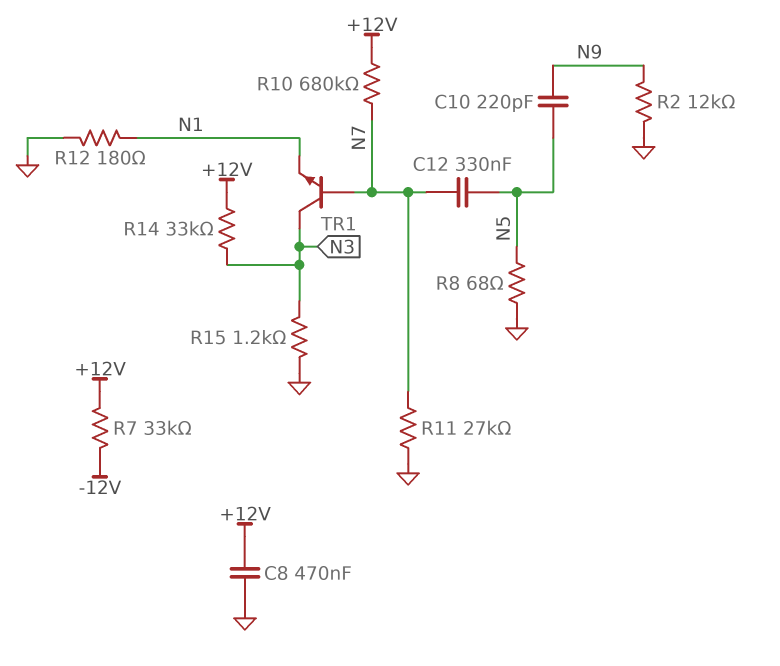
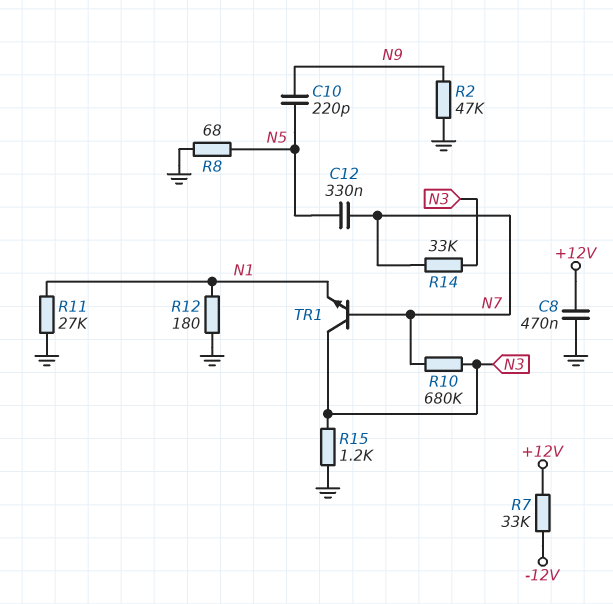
R2: 12k (GND, N9) -> 47k (GND, N9)
R10: 680k (+12V, N7) -> 680k (N3, N7)
R11: 27k (GND, N7) -> 27k (GND, N1)
R14: 33k (+12V, N3) -> 33k (N3, N7)

